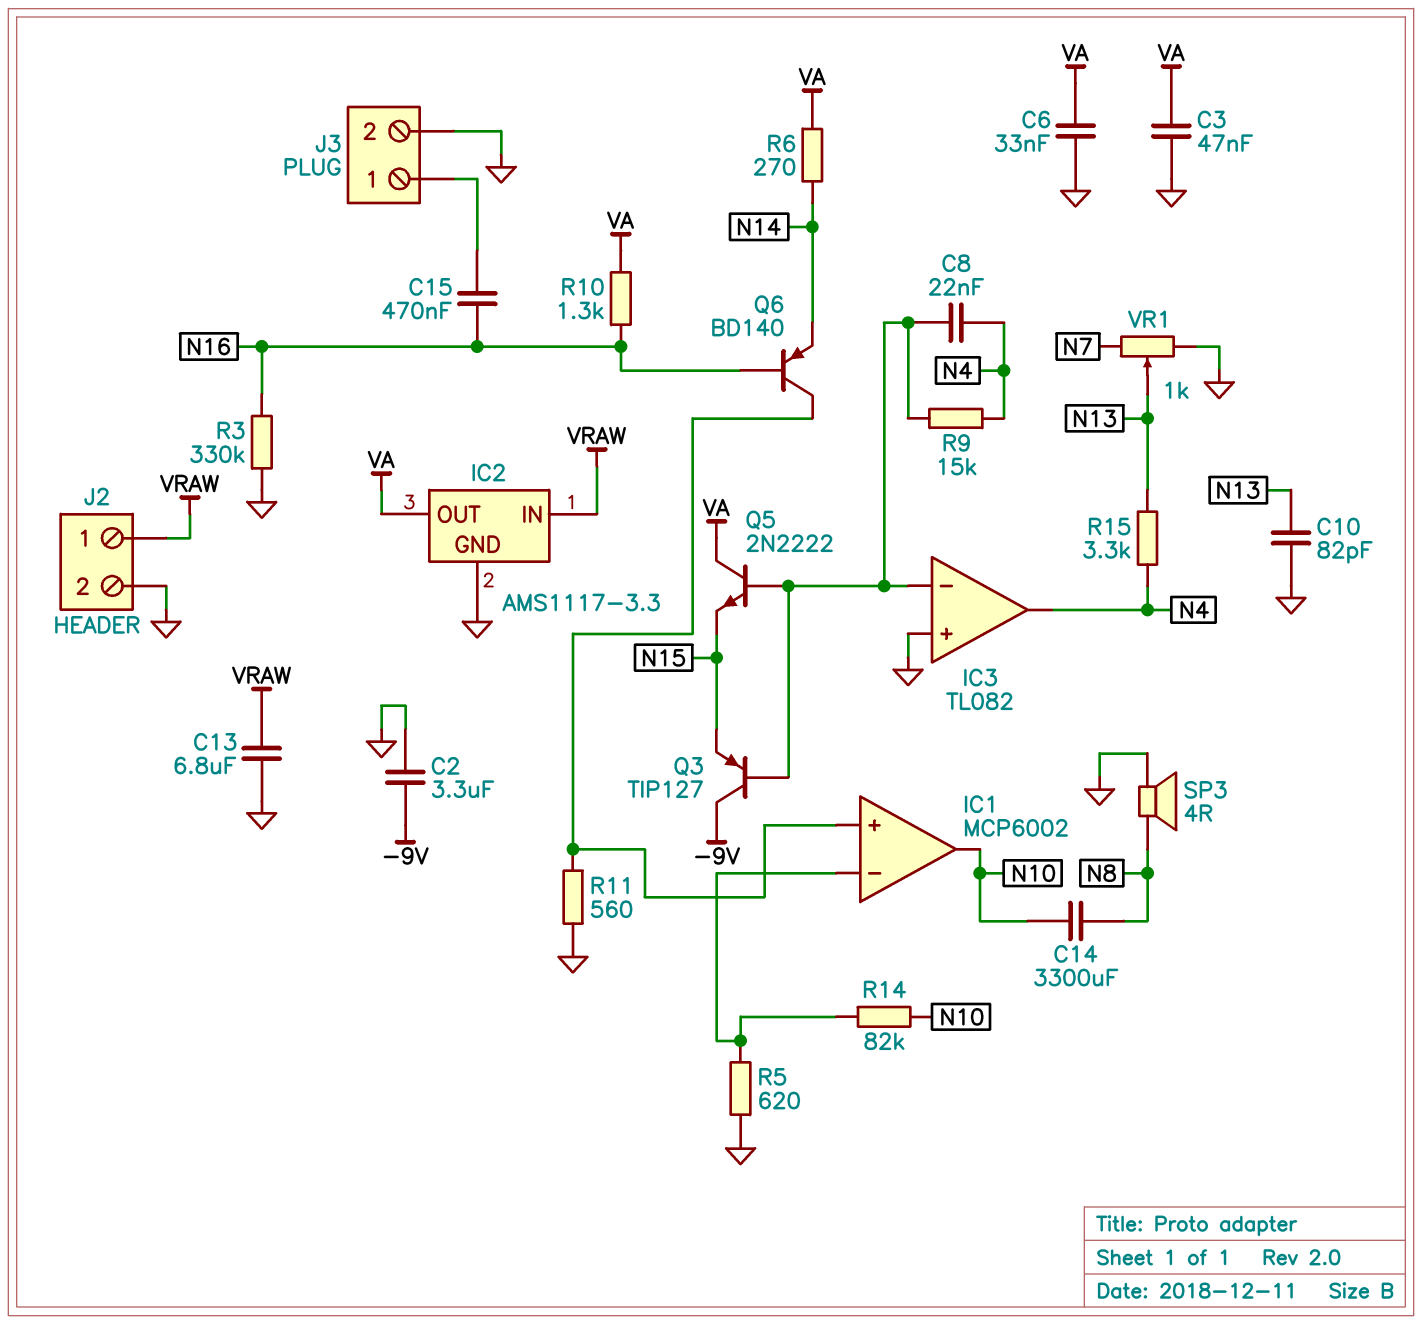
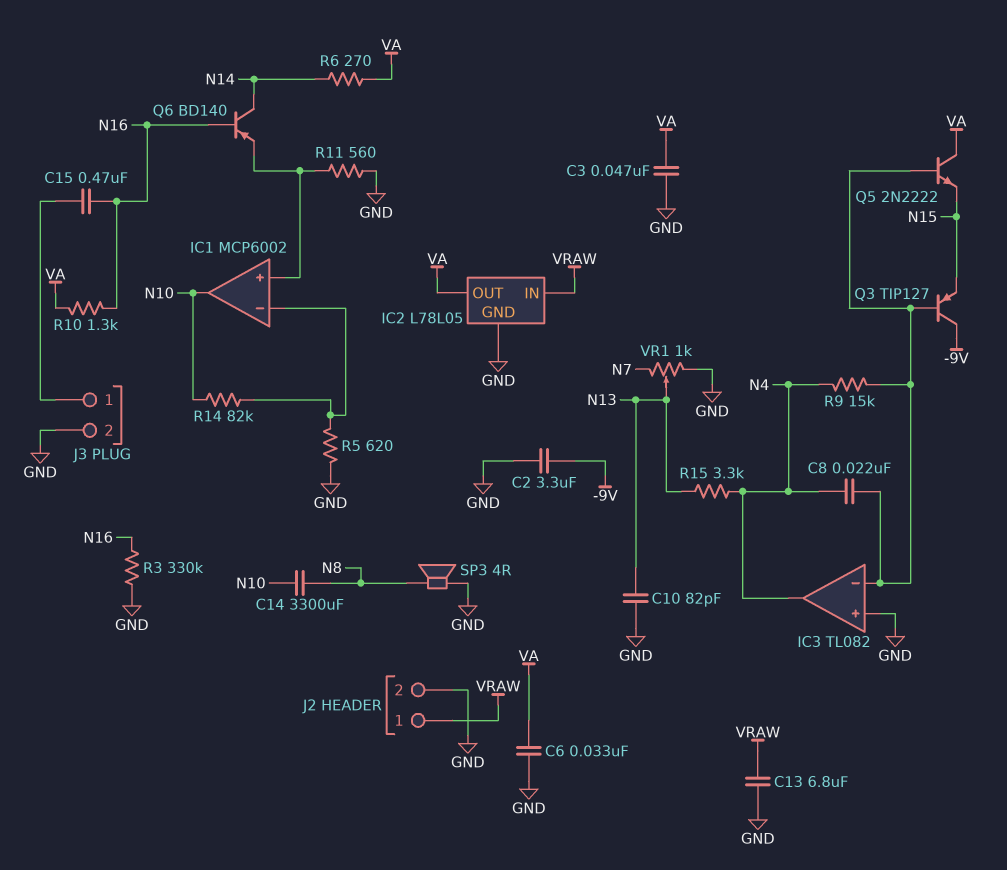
IC2: AMS1117-3.3 -> L78L05
Q6: PNP BD140 (B N16, C IC1/in+, E N14) -> PNP BD140 (B N16, C N14, E IC1/in+)

